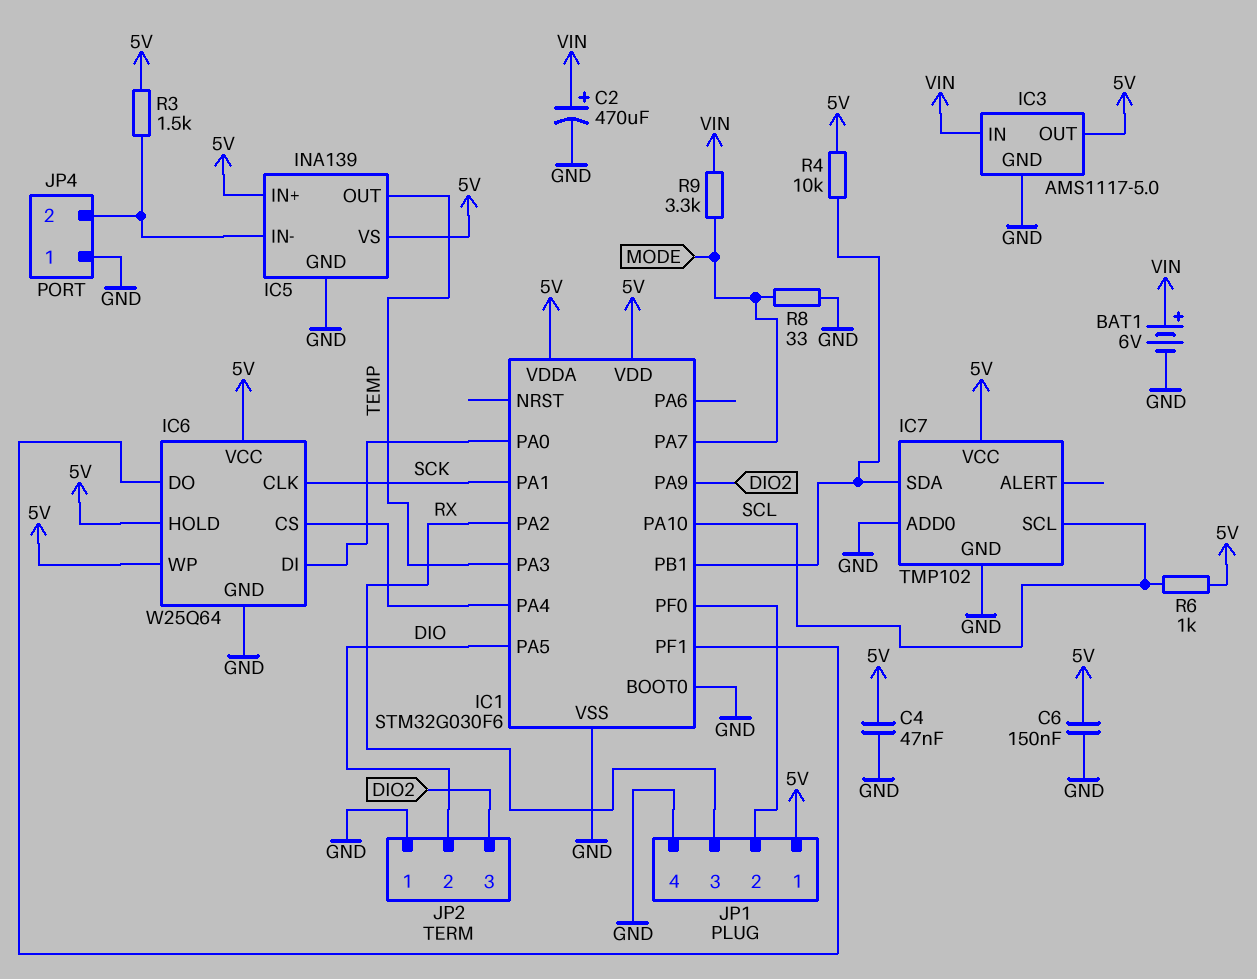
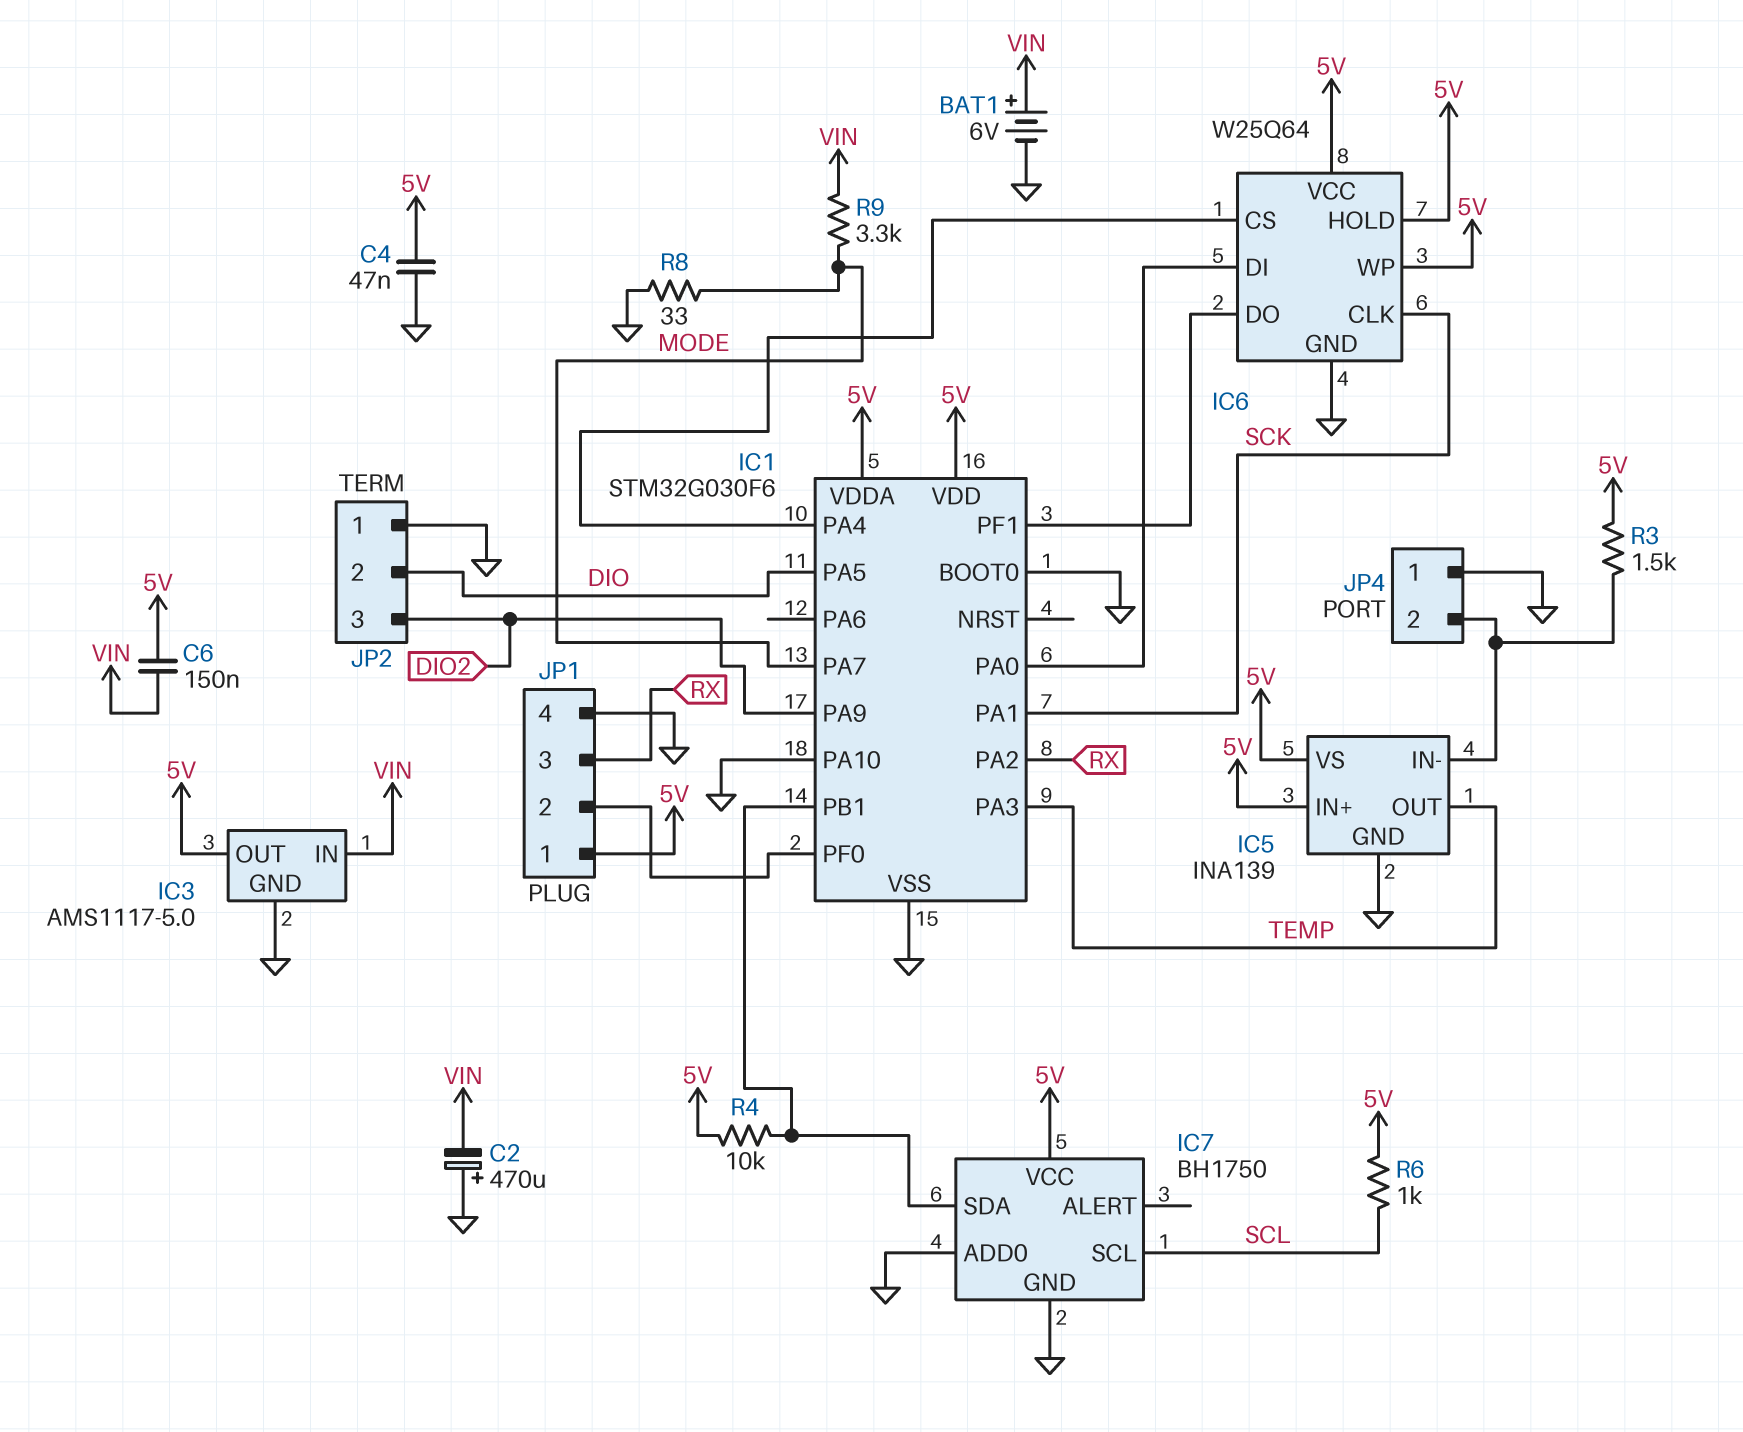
C2: 470uF (plus VIN, minus GND) -> 470uF (plus GND, minus VIN)
C6: 150nF (5V, GND) -> 150nF (5V, VIN)
IC1 pin PA10: SCL -> GND
IC7: TMP102 -> BH1750

